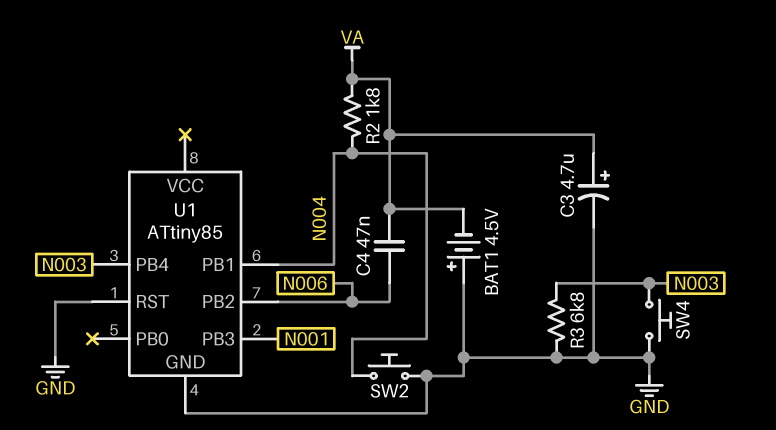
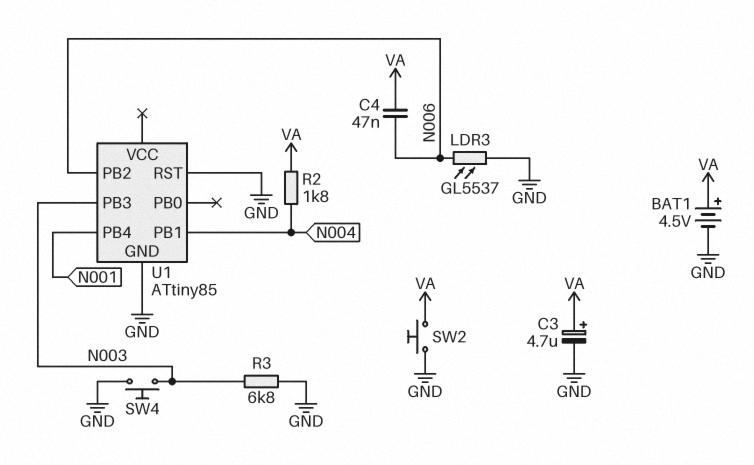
BAT1: 4.5V (plus GND, minus VA) -> 4.5V (plus VA, minus GND)
LDR3: none -> GL5537 (GND, N006)
SW2: button (GND, N004) -> button (GND, VA)
U1 pin PB3: N001 -> N003
U1 pin PB4: N003 -> N001

